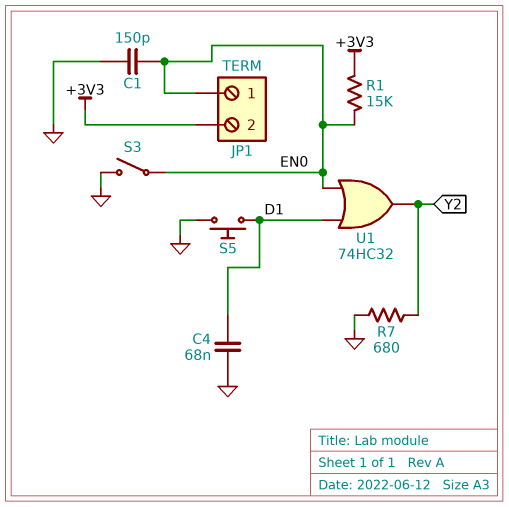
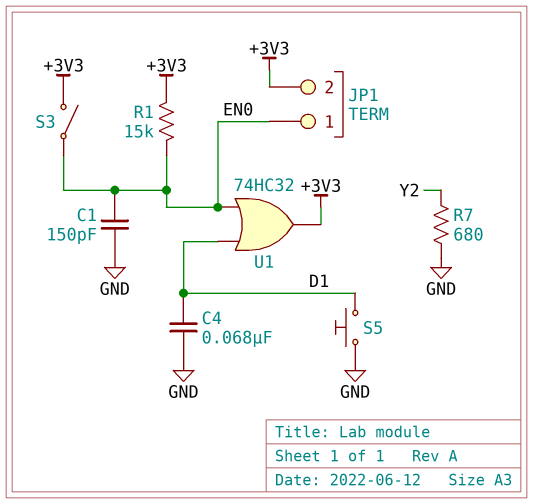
S3: switch (EN0, GND) -> switch (+3V3, EN0)
U1: OR 74HC32 (in D1, in EN0, out Y2) -> OR 74HC32 (in D1, in EN0, out +3V3)

